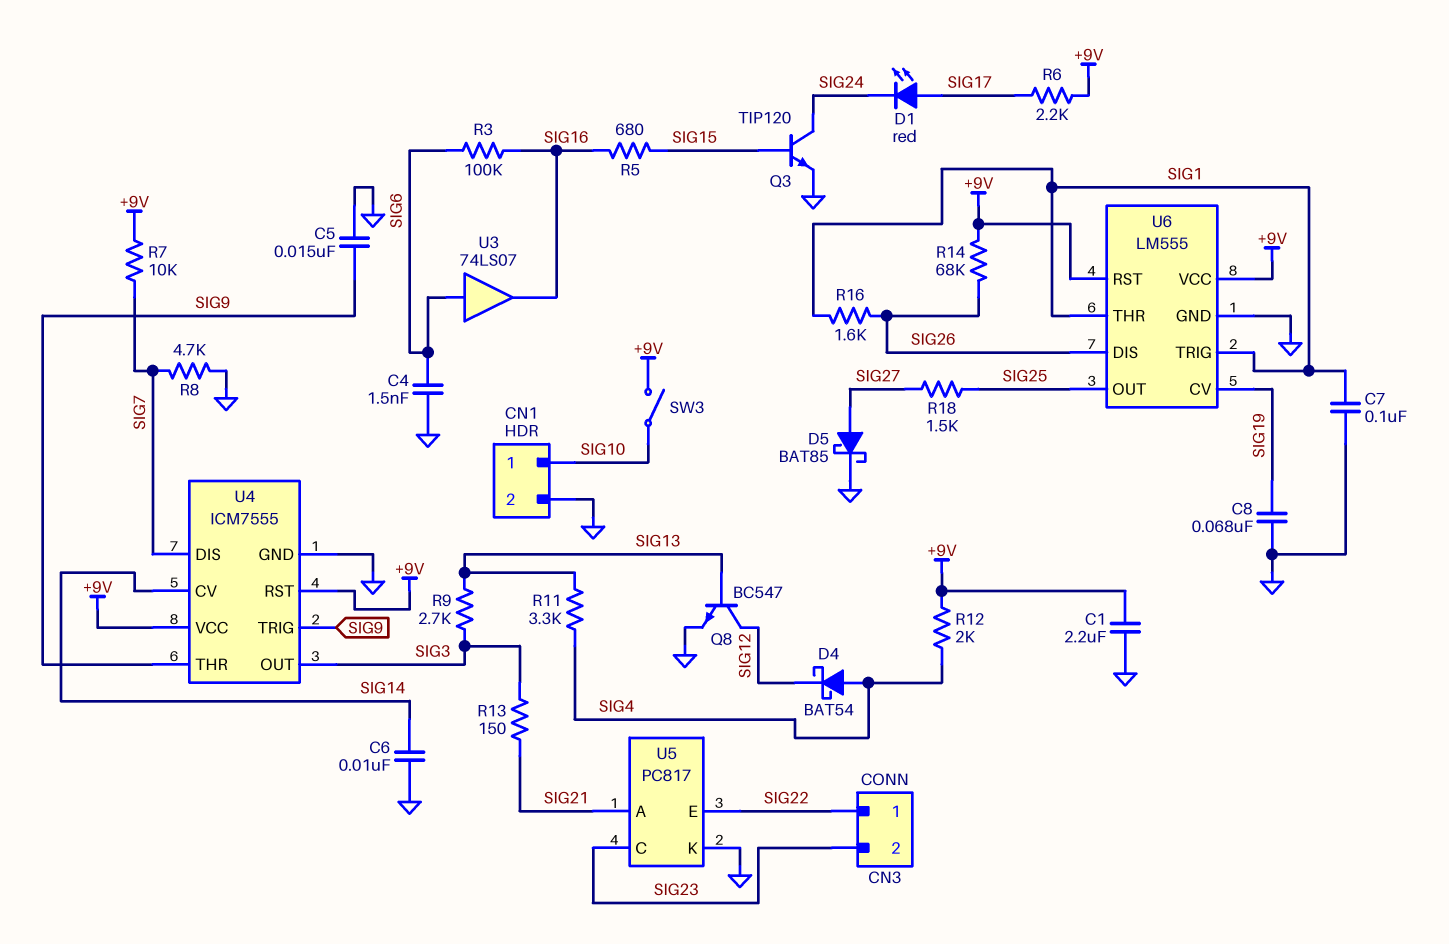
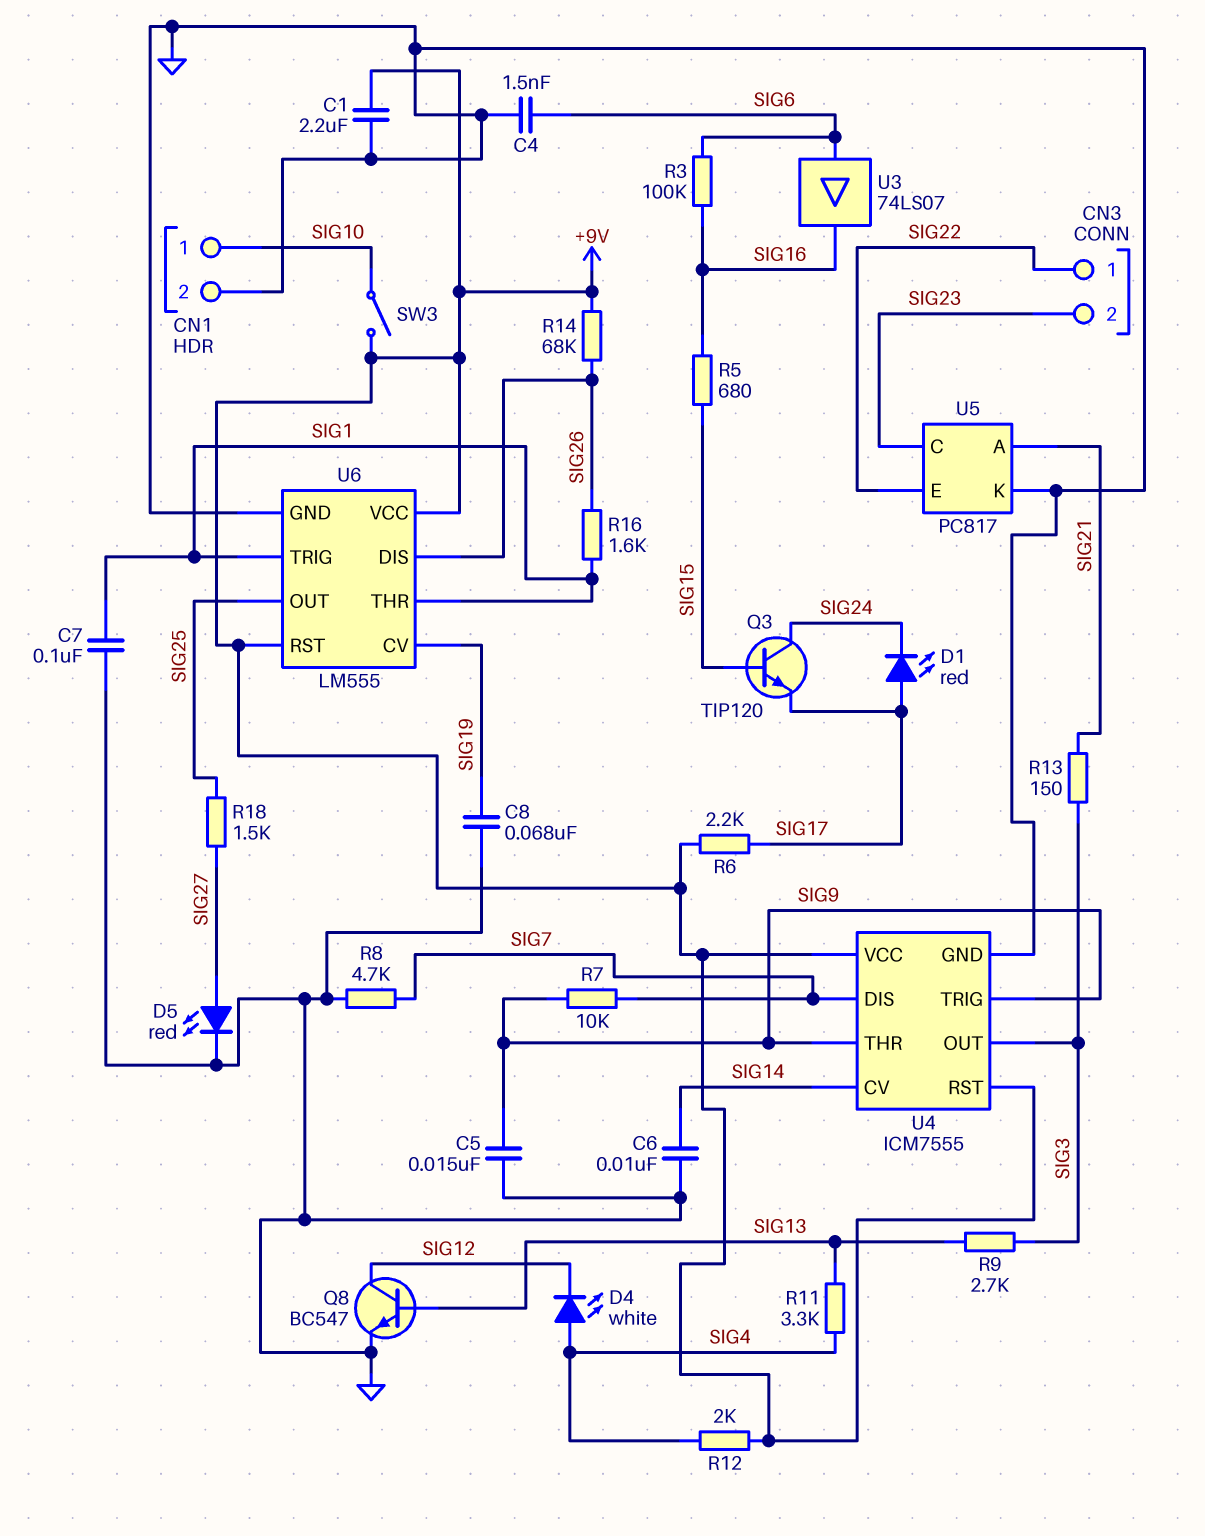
D4: schottky BAT54 (A SIG4, K SIG12) -> LED white (A SIG4, K SIG12)
D5: schottky BAT85 (A SIG27, K GND) -> LED red (A SIG27, K GND)
Q3: NPN TIP120 (B SIG15, C SIG24, E GND) -> NPN TIP120 (B SIG15, C SIG24, E SIG17)
R7: 10k (+9V, SIG7) -> 10k (SIG7, SIG9)

